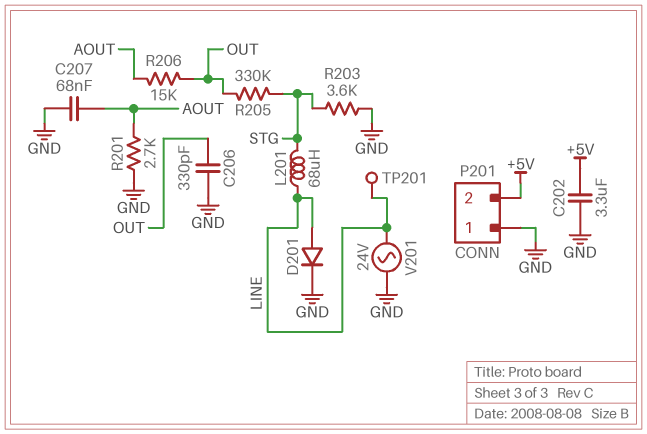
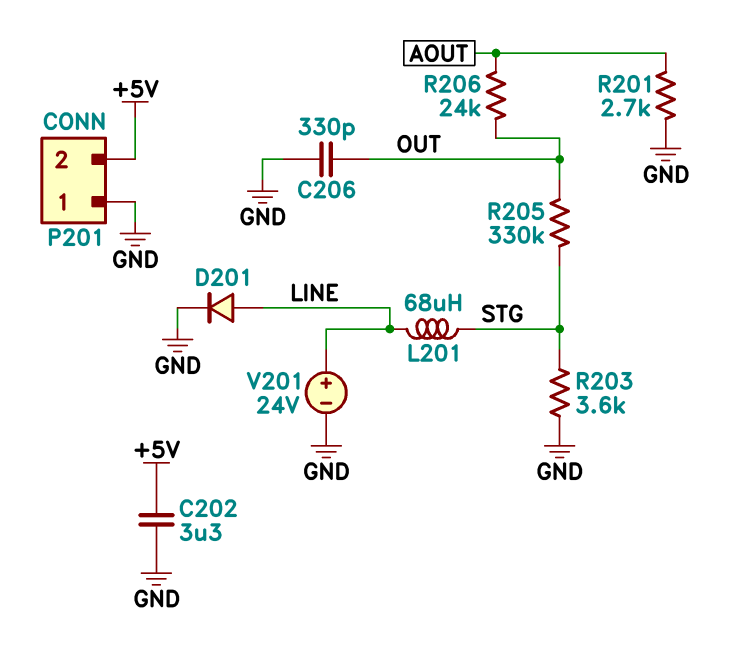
C207: 68nF (AOUT, GND) -> none
R206: 15k (AOUT, OUT) -> 24k (AOUT, OUT)
TP201: test point (LINE) -> none
V201: AC 24V (GND, LINE) -> 24V (plus LINE, minus GND)

